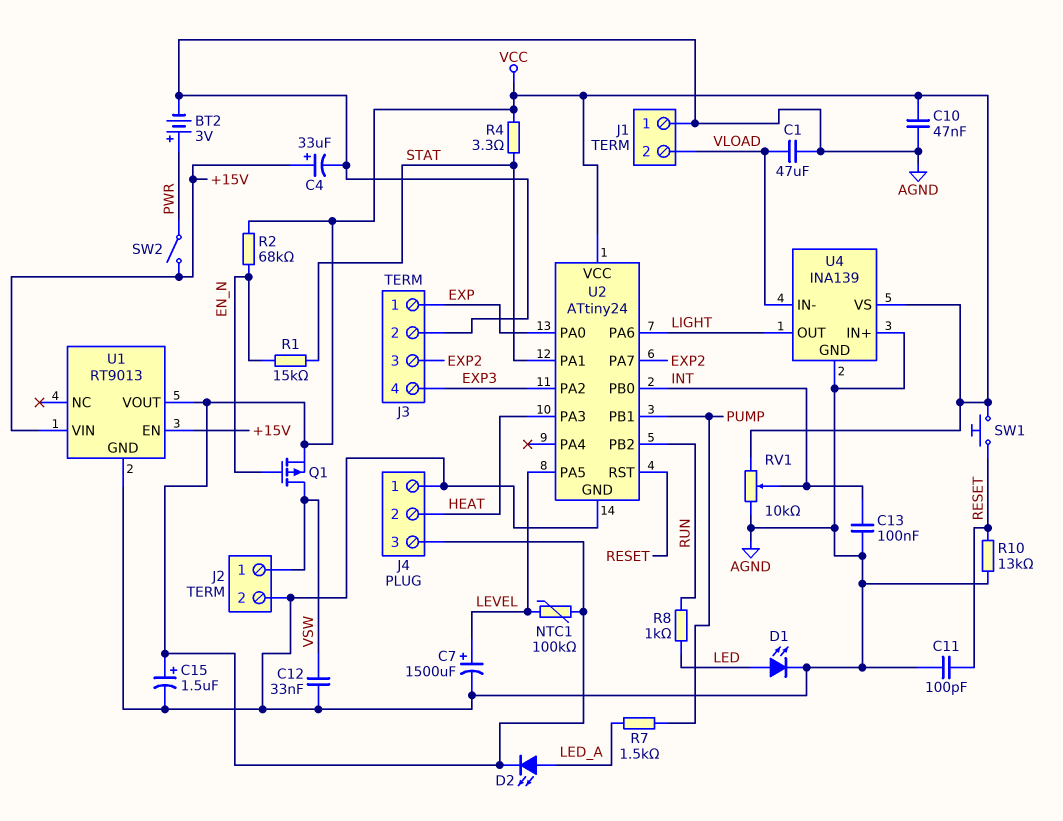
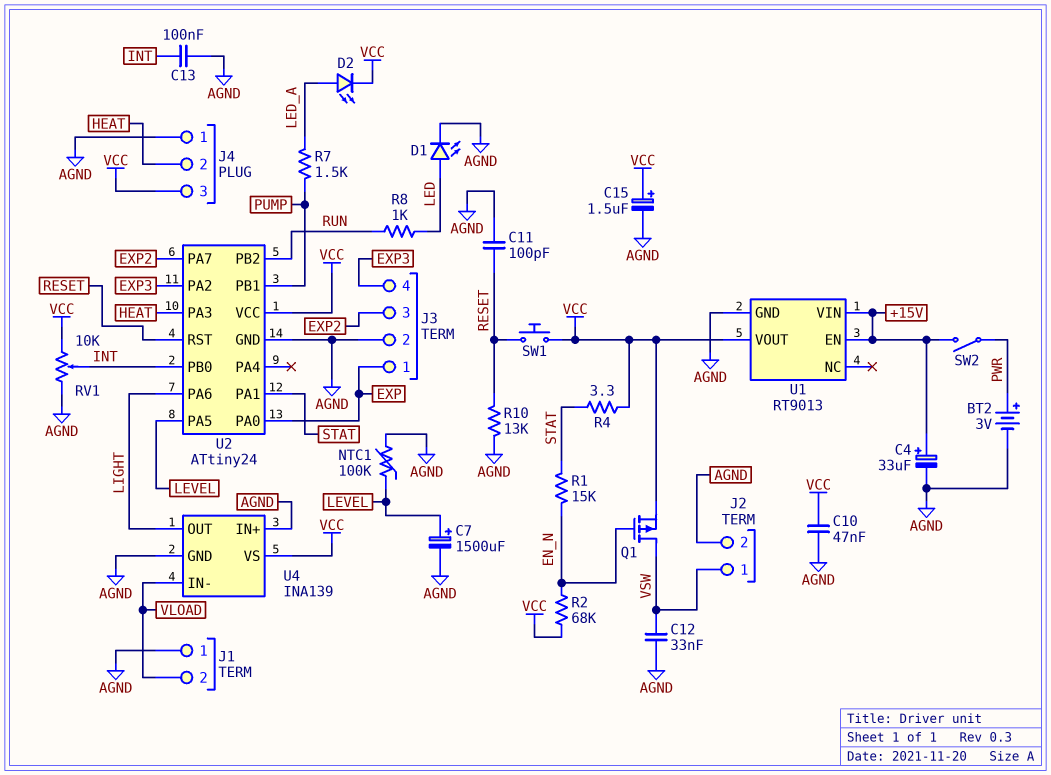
C1: 47uF (AGND, VLOAD) -> none
NTC1: 100k (LEVEL, VCC) -> 100k (AGND, LEVEL)

